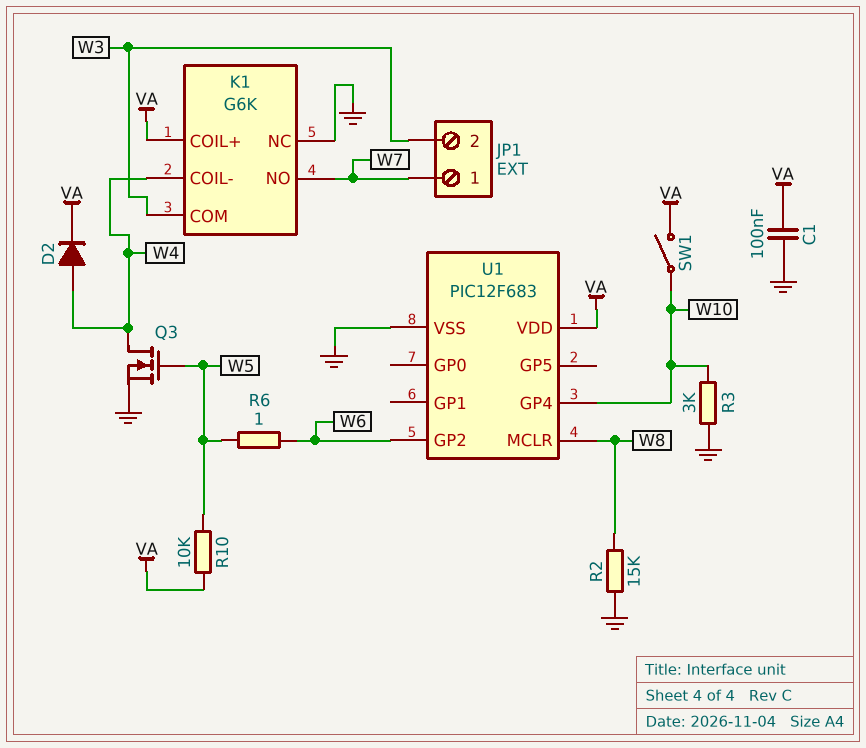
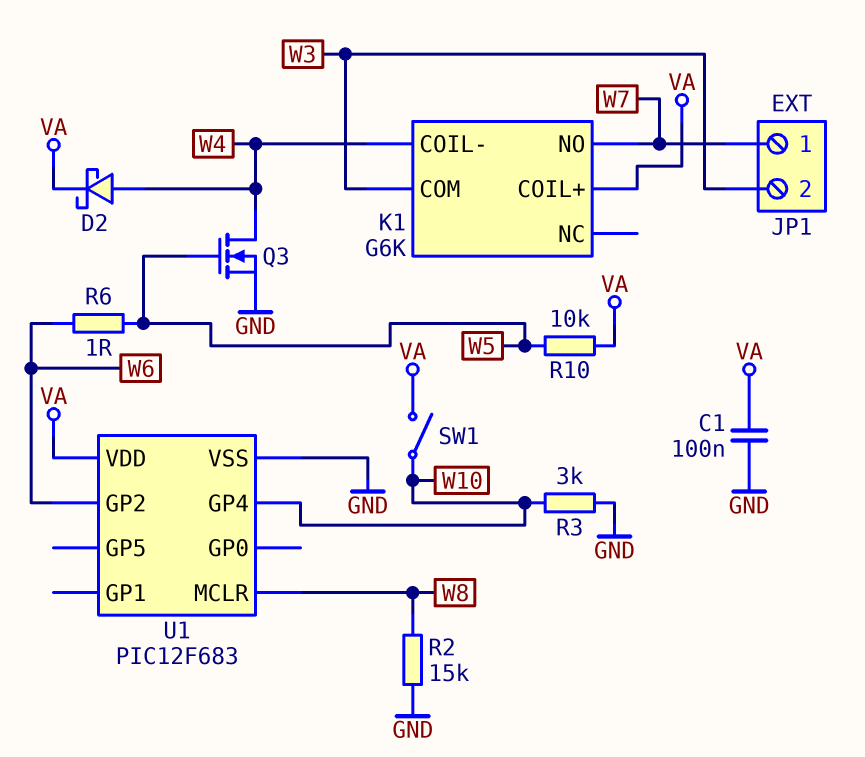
D2: diode (A W4, K VA) -> schottky (A W4, K VA)
K1 pin NC: GND -> none

